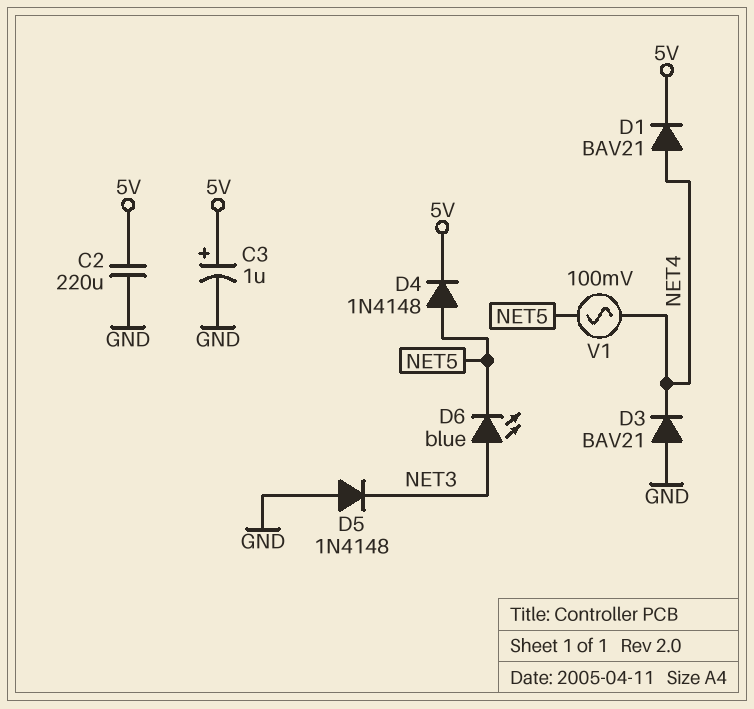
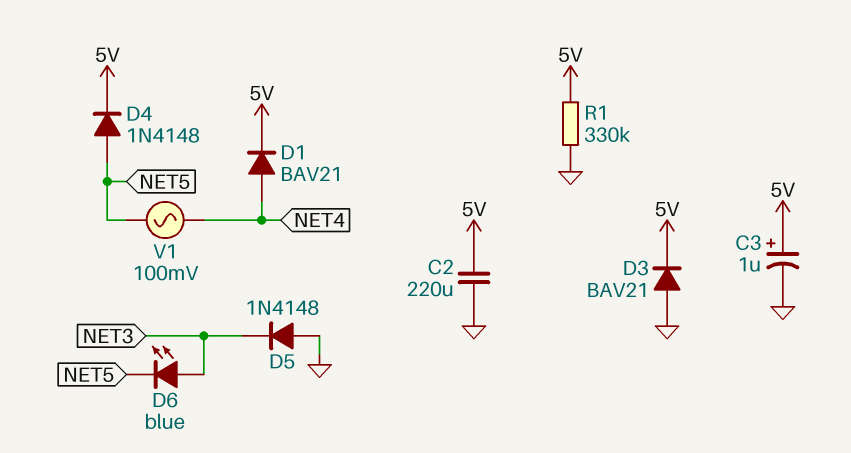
D3: diode BAV21 (A GND, K NET4) -> diode BAV21 (A GND, K 5V)
R1: none -> 330k (5V, GND)

